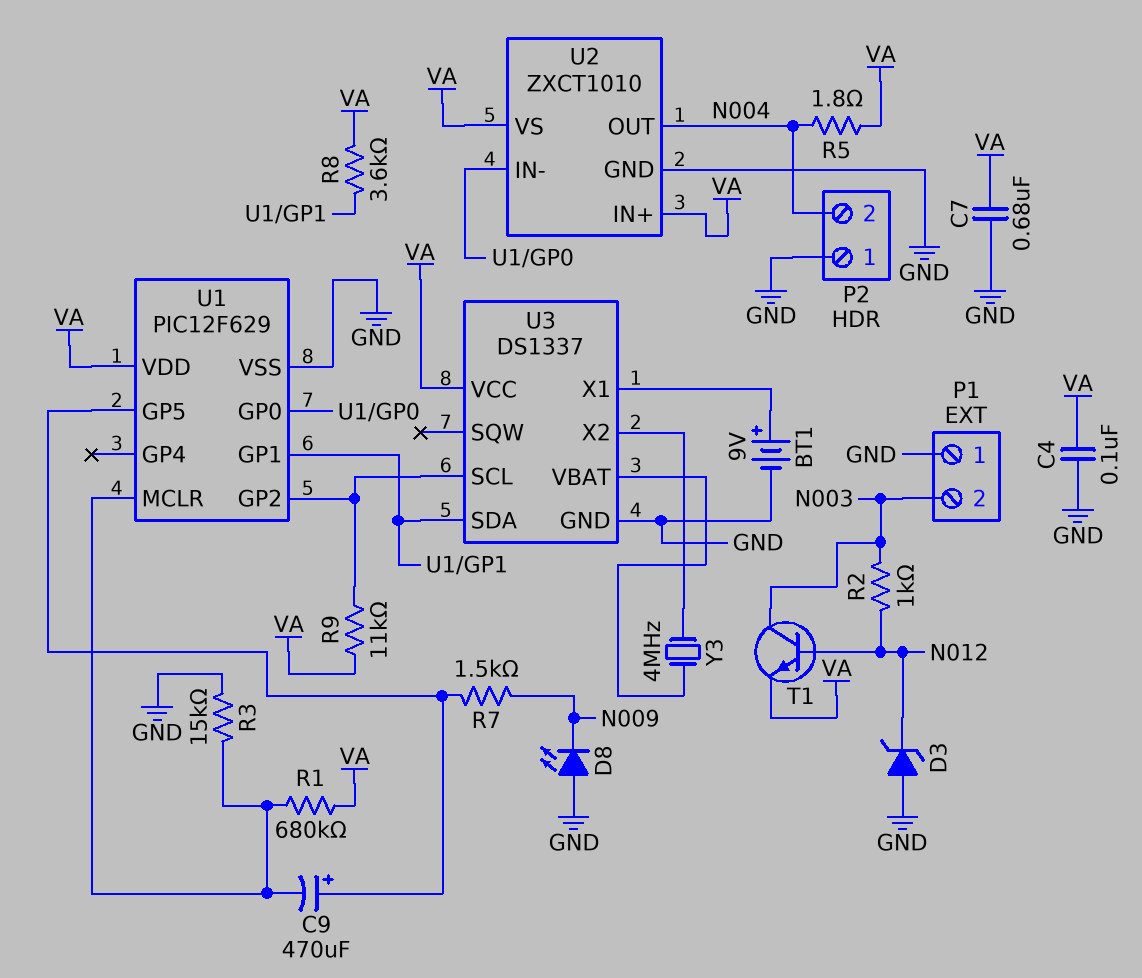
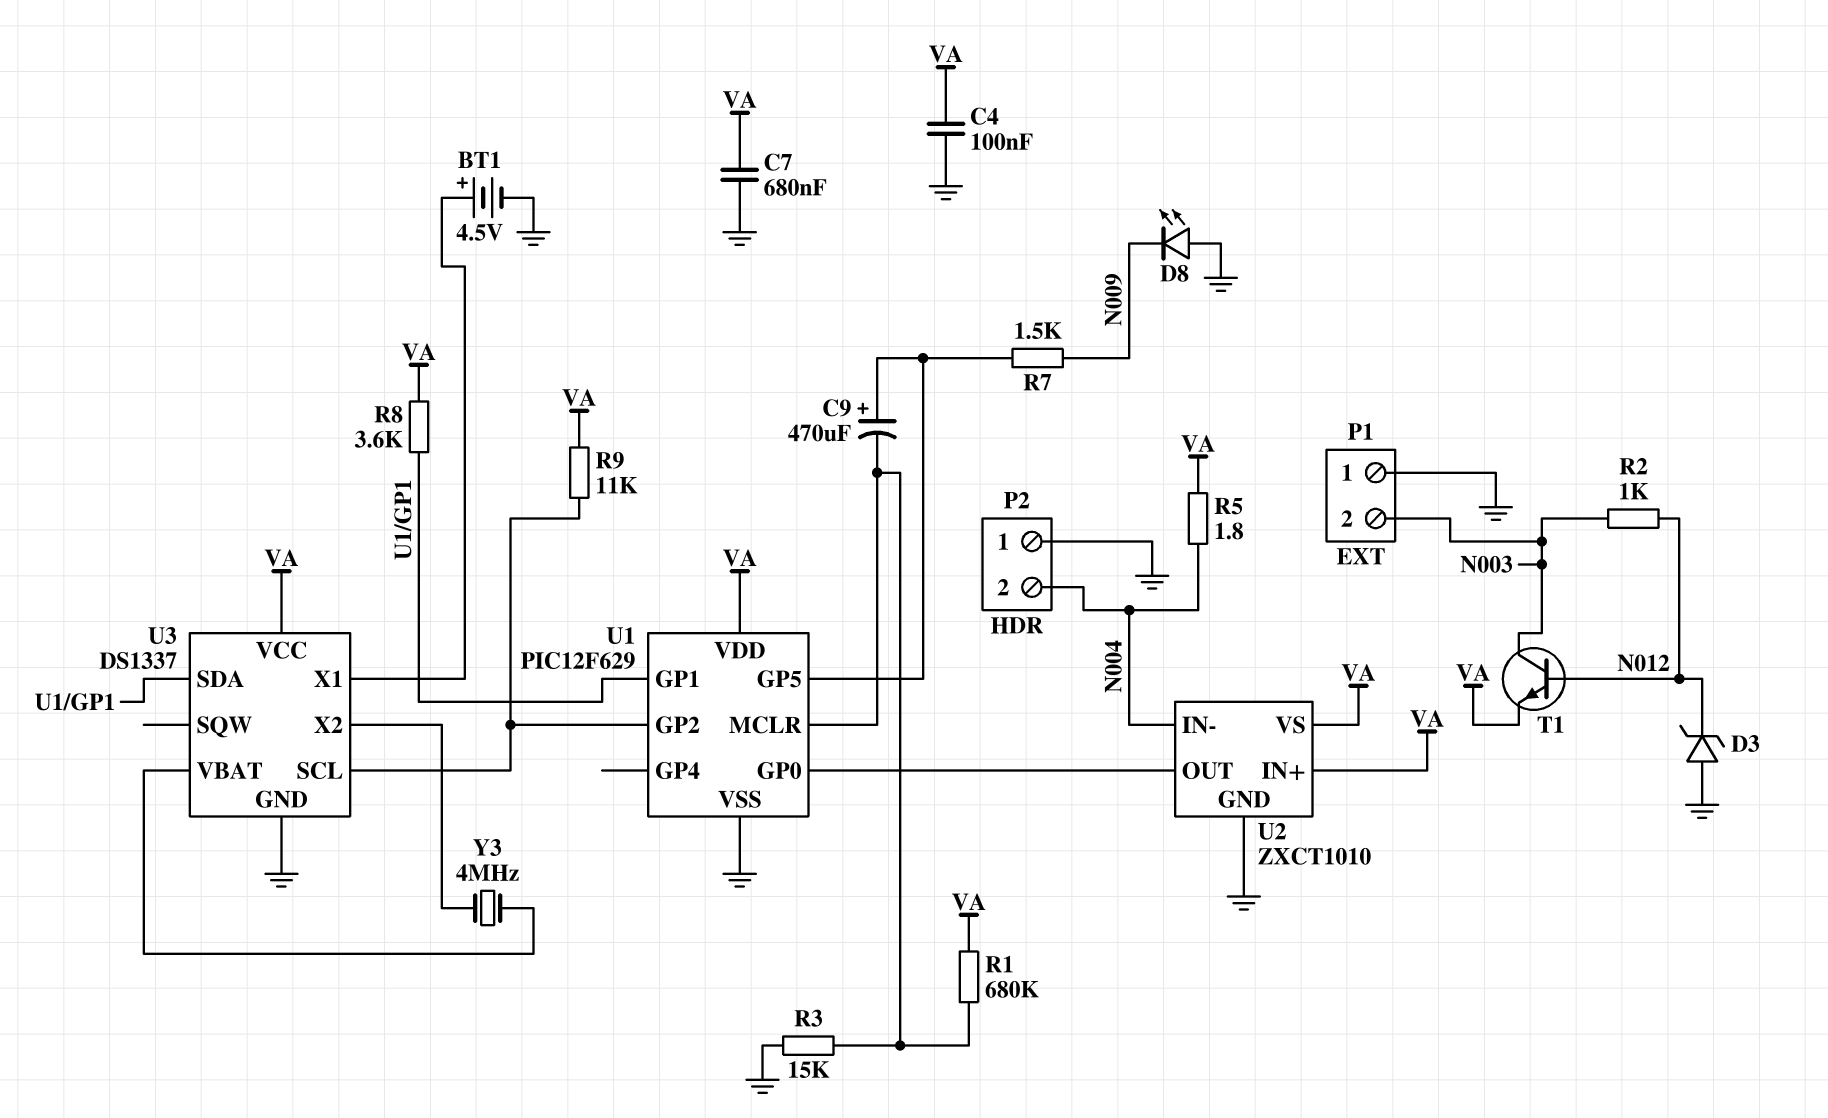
BT1: 9V (plus U3/X1, minus GND) -> 4.5V (plus U3/X1, minus GND)
U2 pin IN-: U1/GP0 -> N004
U2 pin OUT: N004 -> U1/GP0

